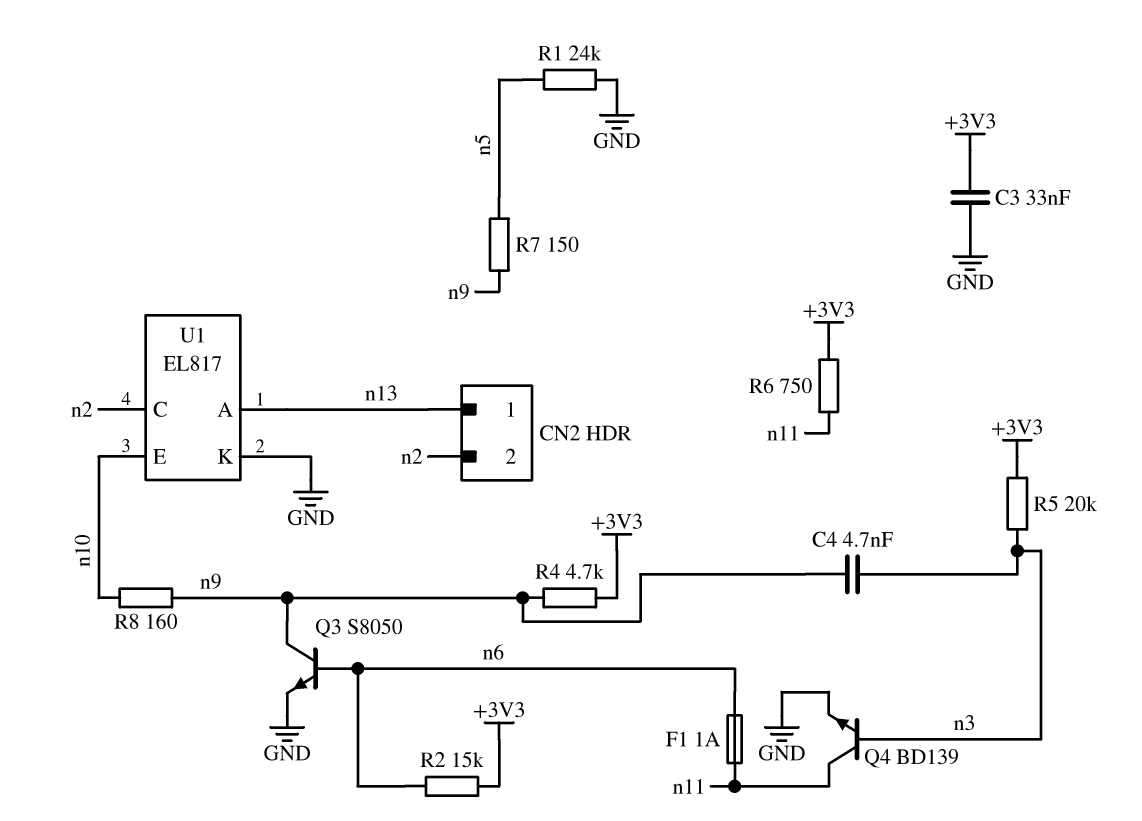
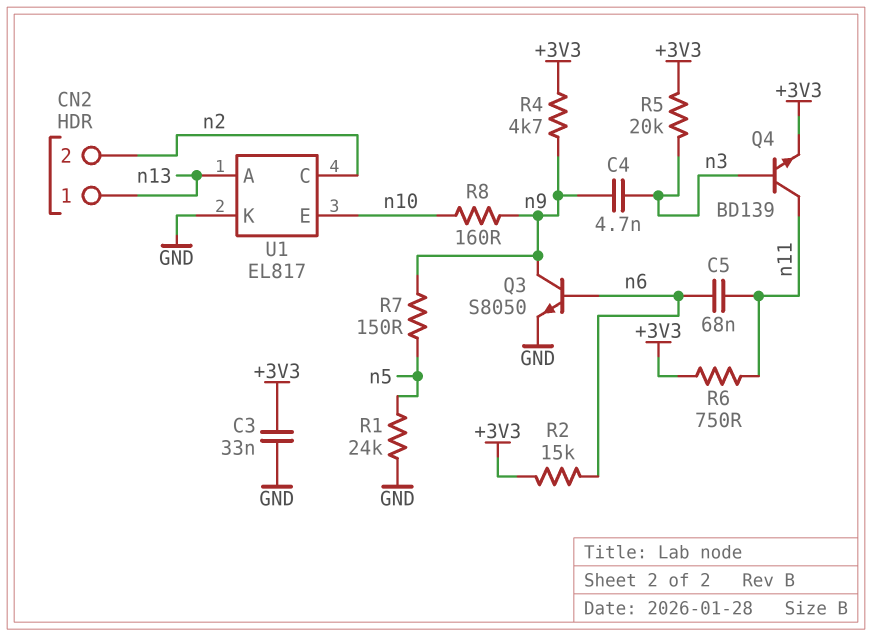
C5: none -> 68nF (n6, n11)
F1: 1A (n6, n11) -> none
Q4: NPN BD139 (B n3, C n11, E GND) -> NPN BD139 (B n3, C n11, E +3V3)

